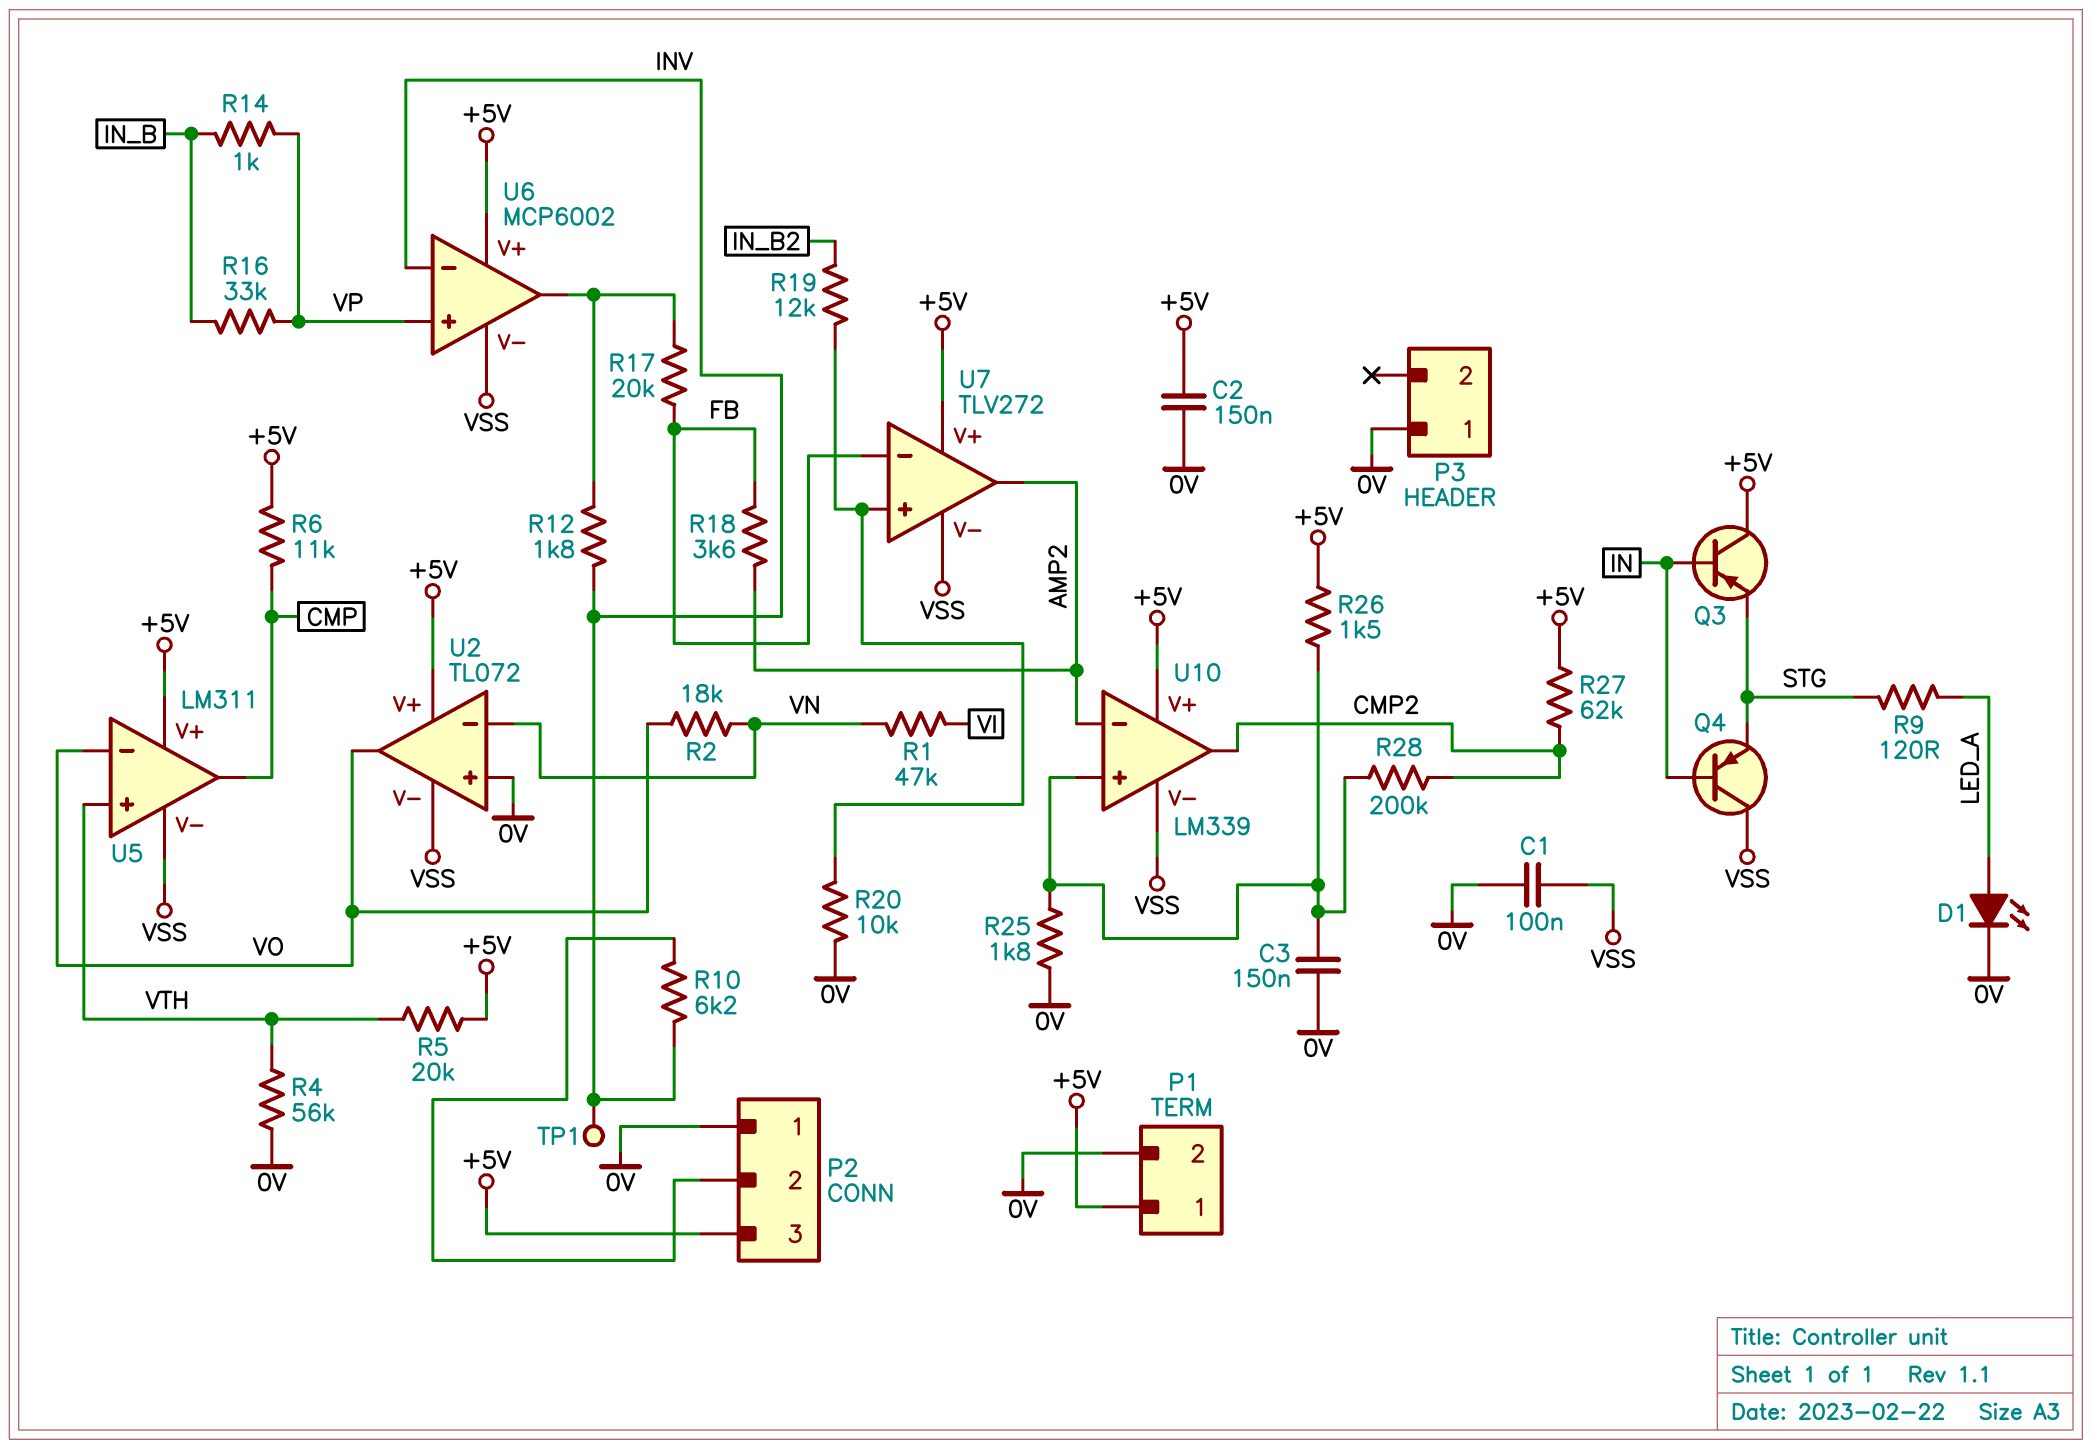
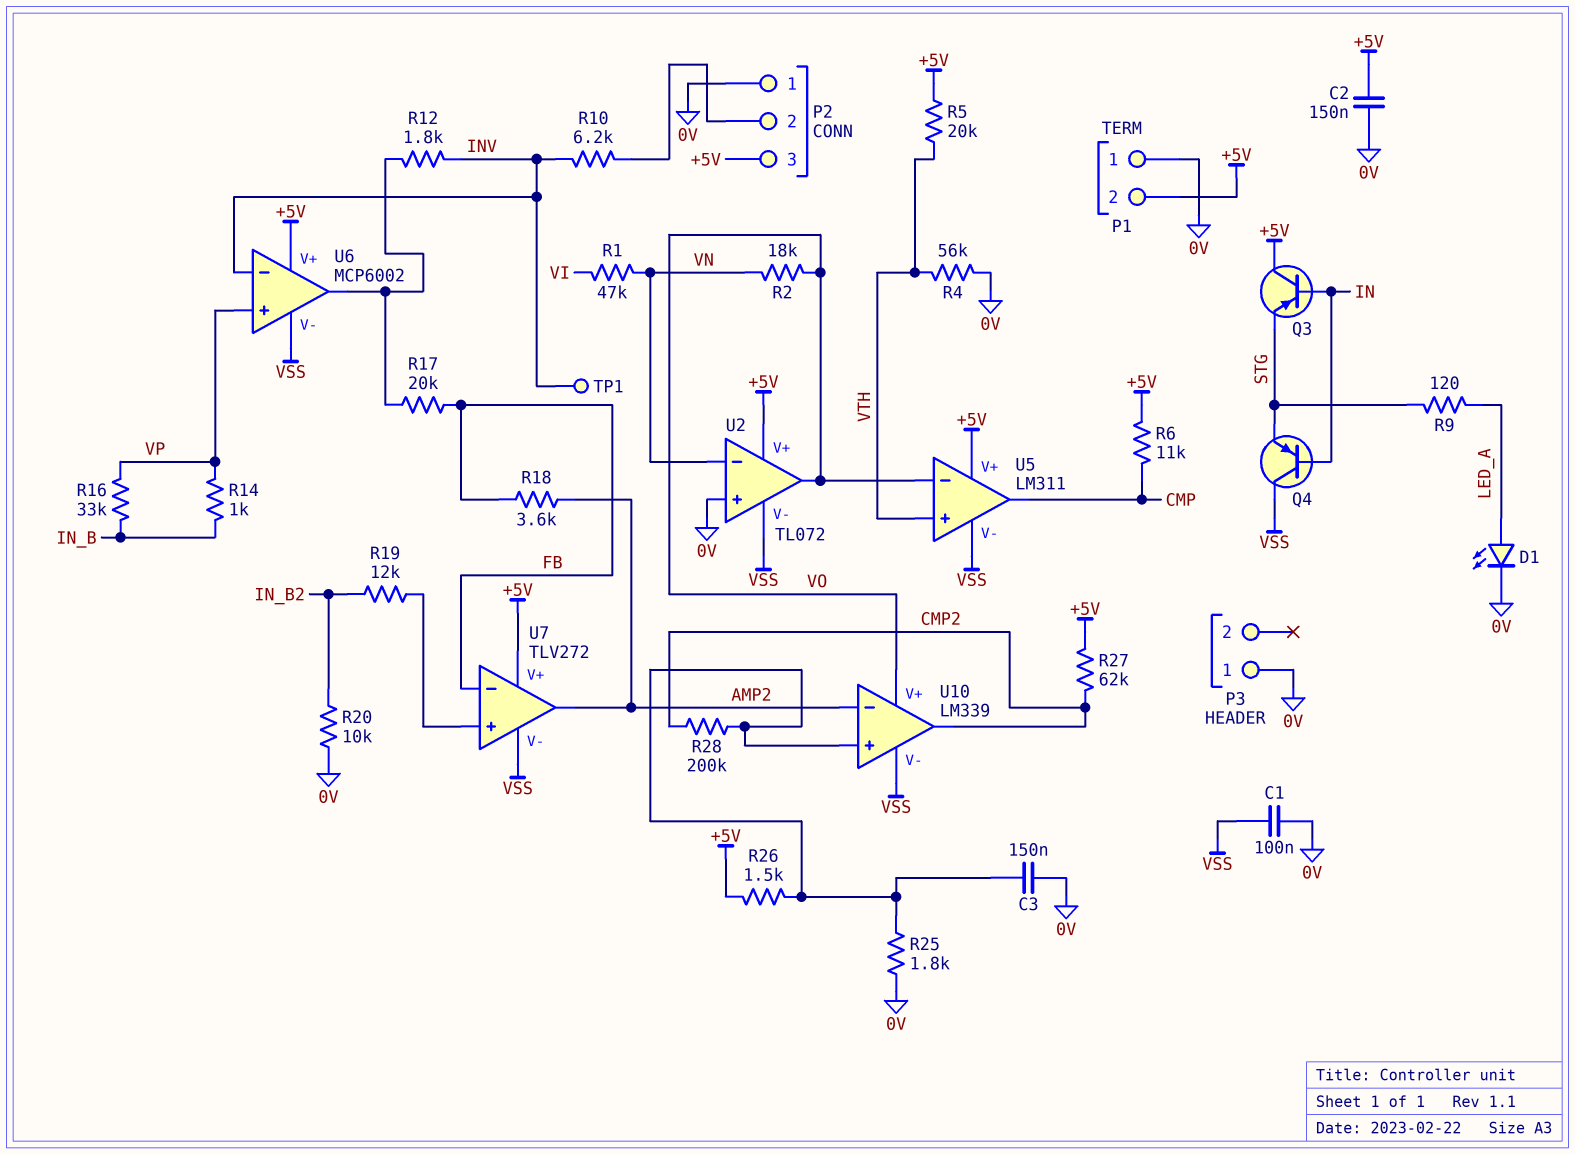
P1 pin 1: +5V -> 0V
P1 pin 2: 0V -> +5V
R20: 10k (0V, U7/in+) -> 10k (0V, IN_B2)
U10 pin V+: +5V -> VO

